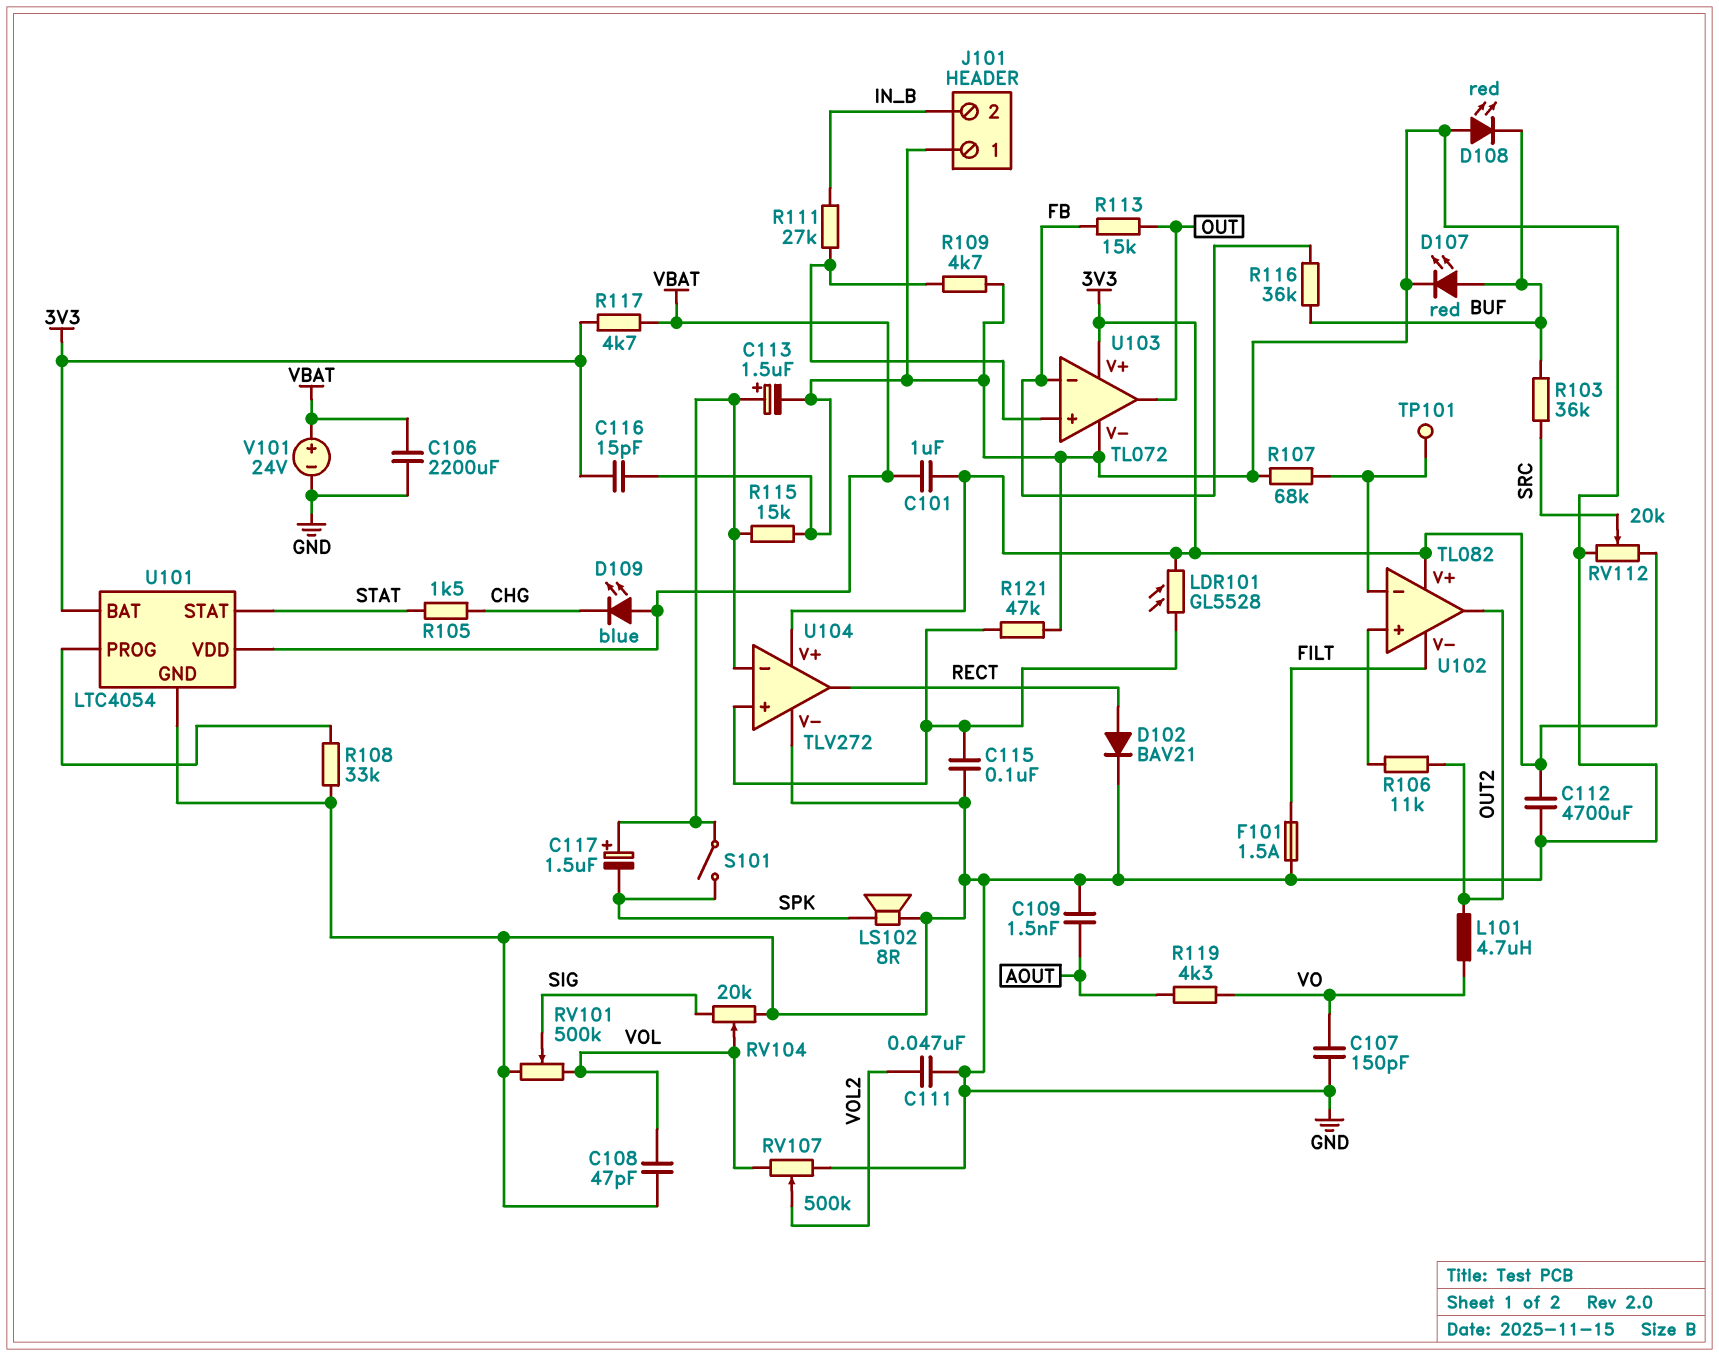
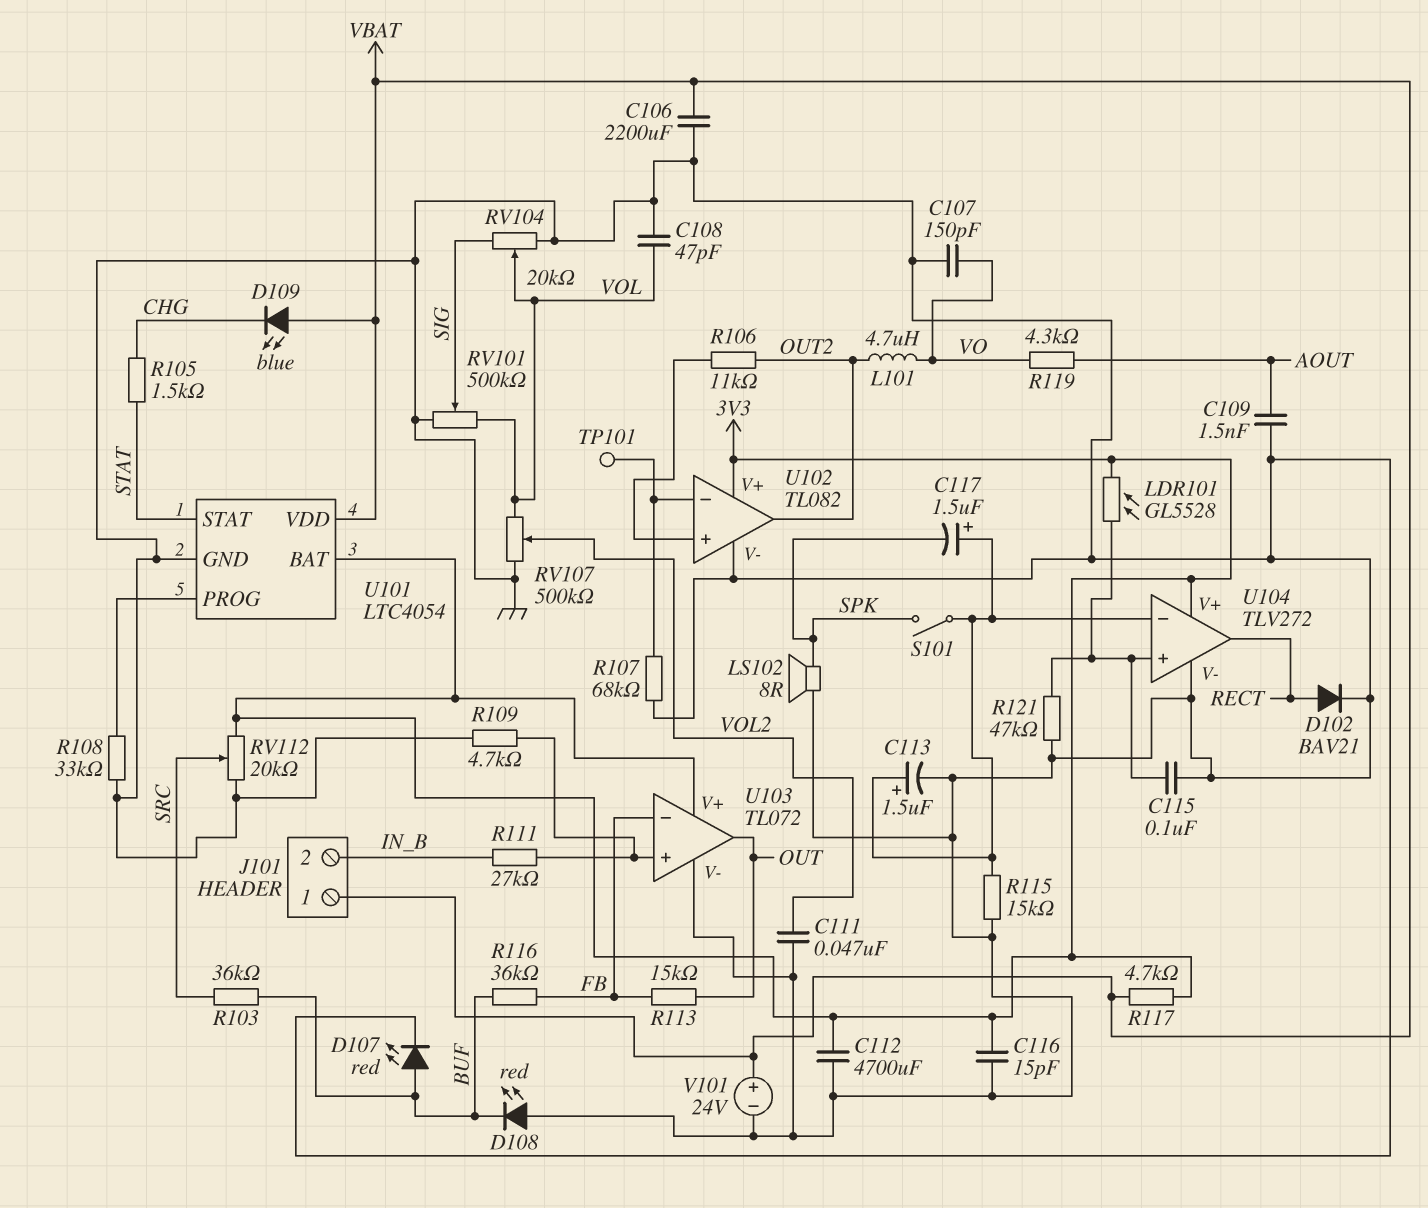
C101: 1uF (3V3, VBAT) -> none
F101: 1.5A (FILT, GND) -> none
J101 pin 1: GND -> VBAT
U102 pin V-: FILT -> GND

